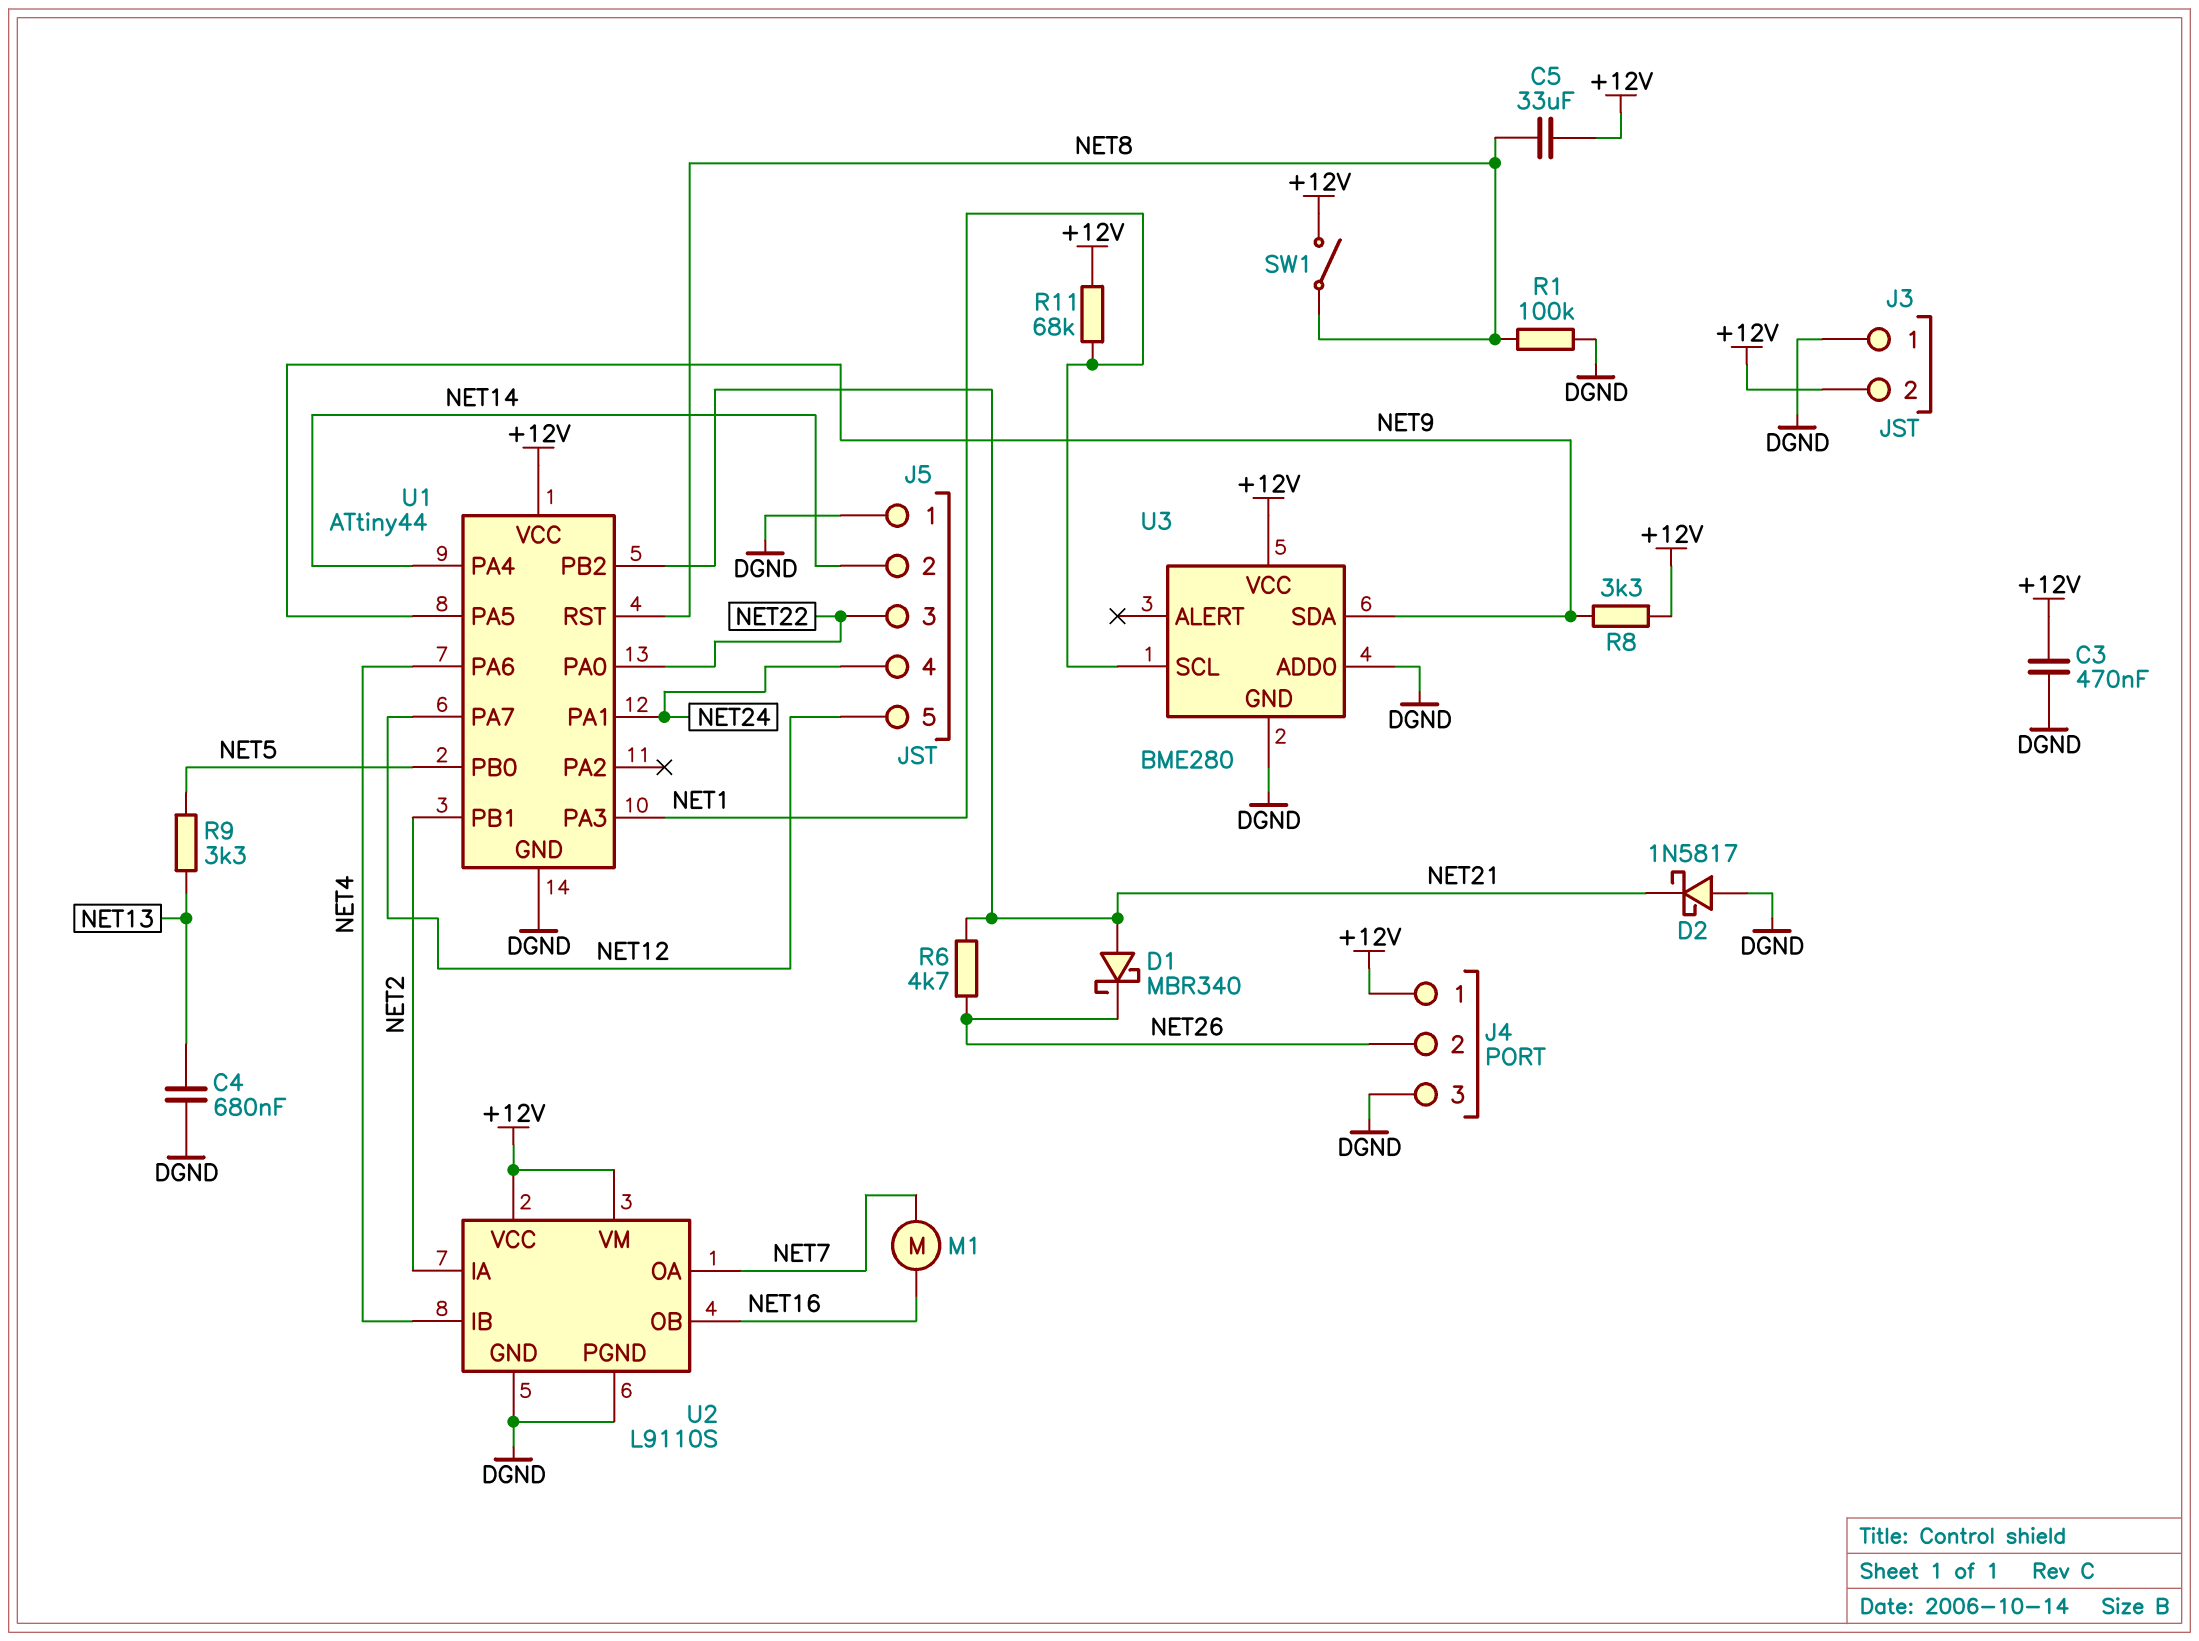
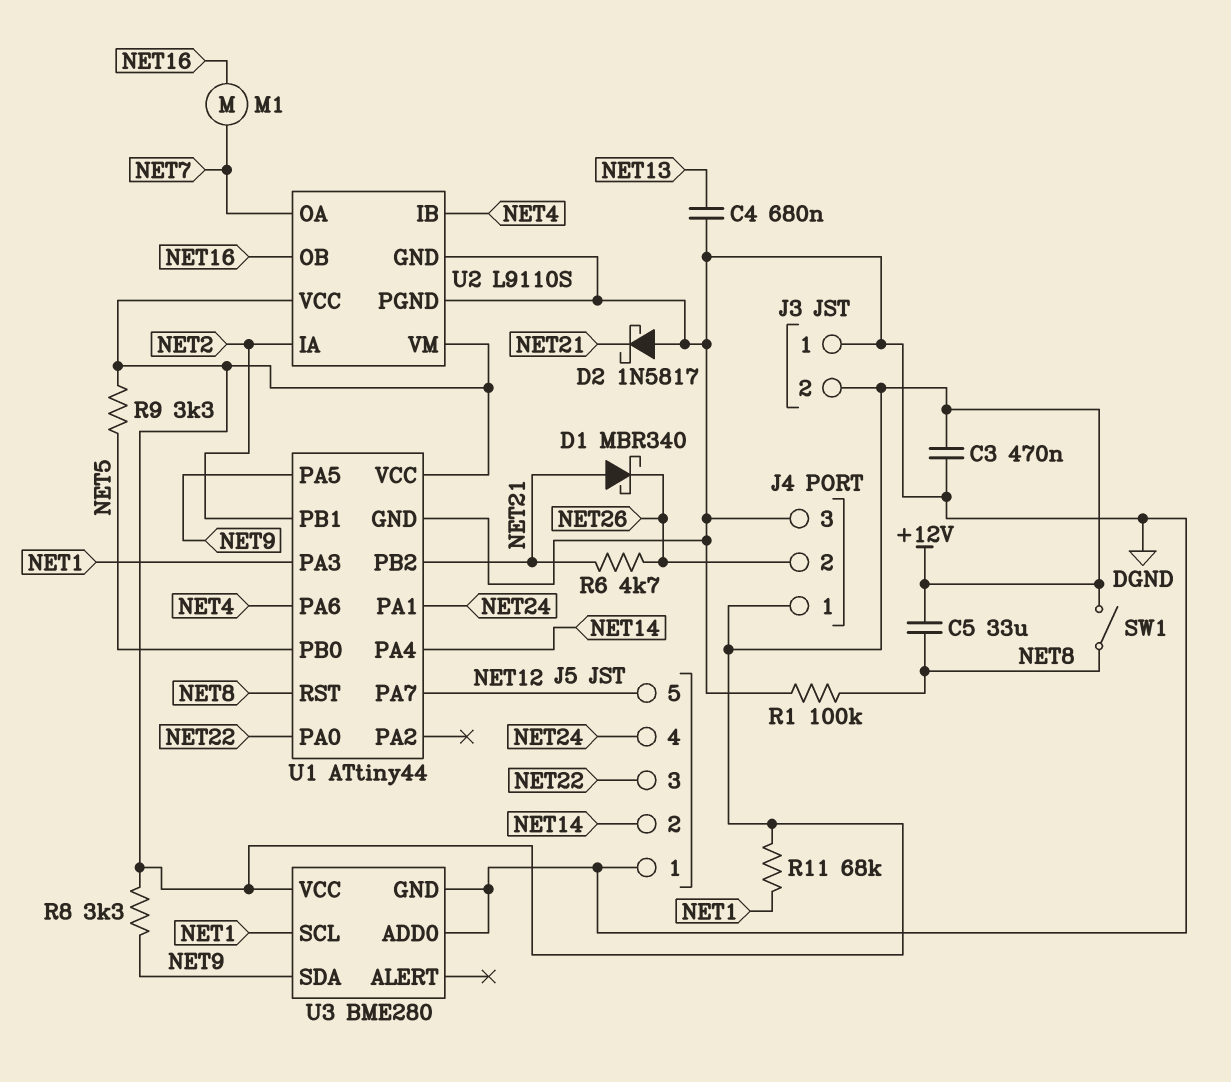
R9: 3.3k (NET5, NET13) -> 3.3k (+12V, NET5)

